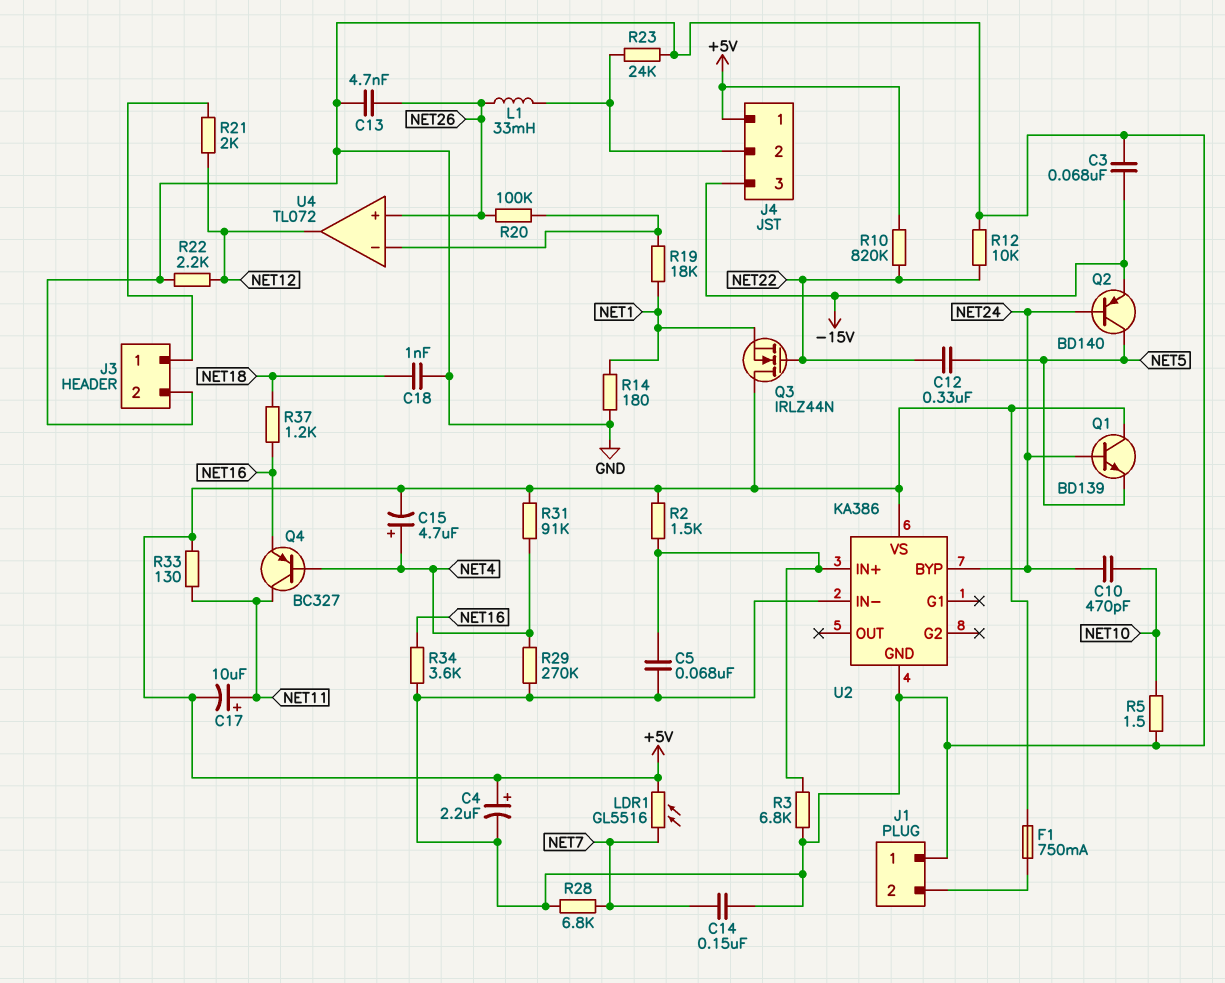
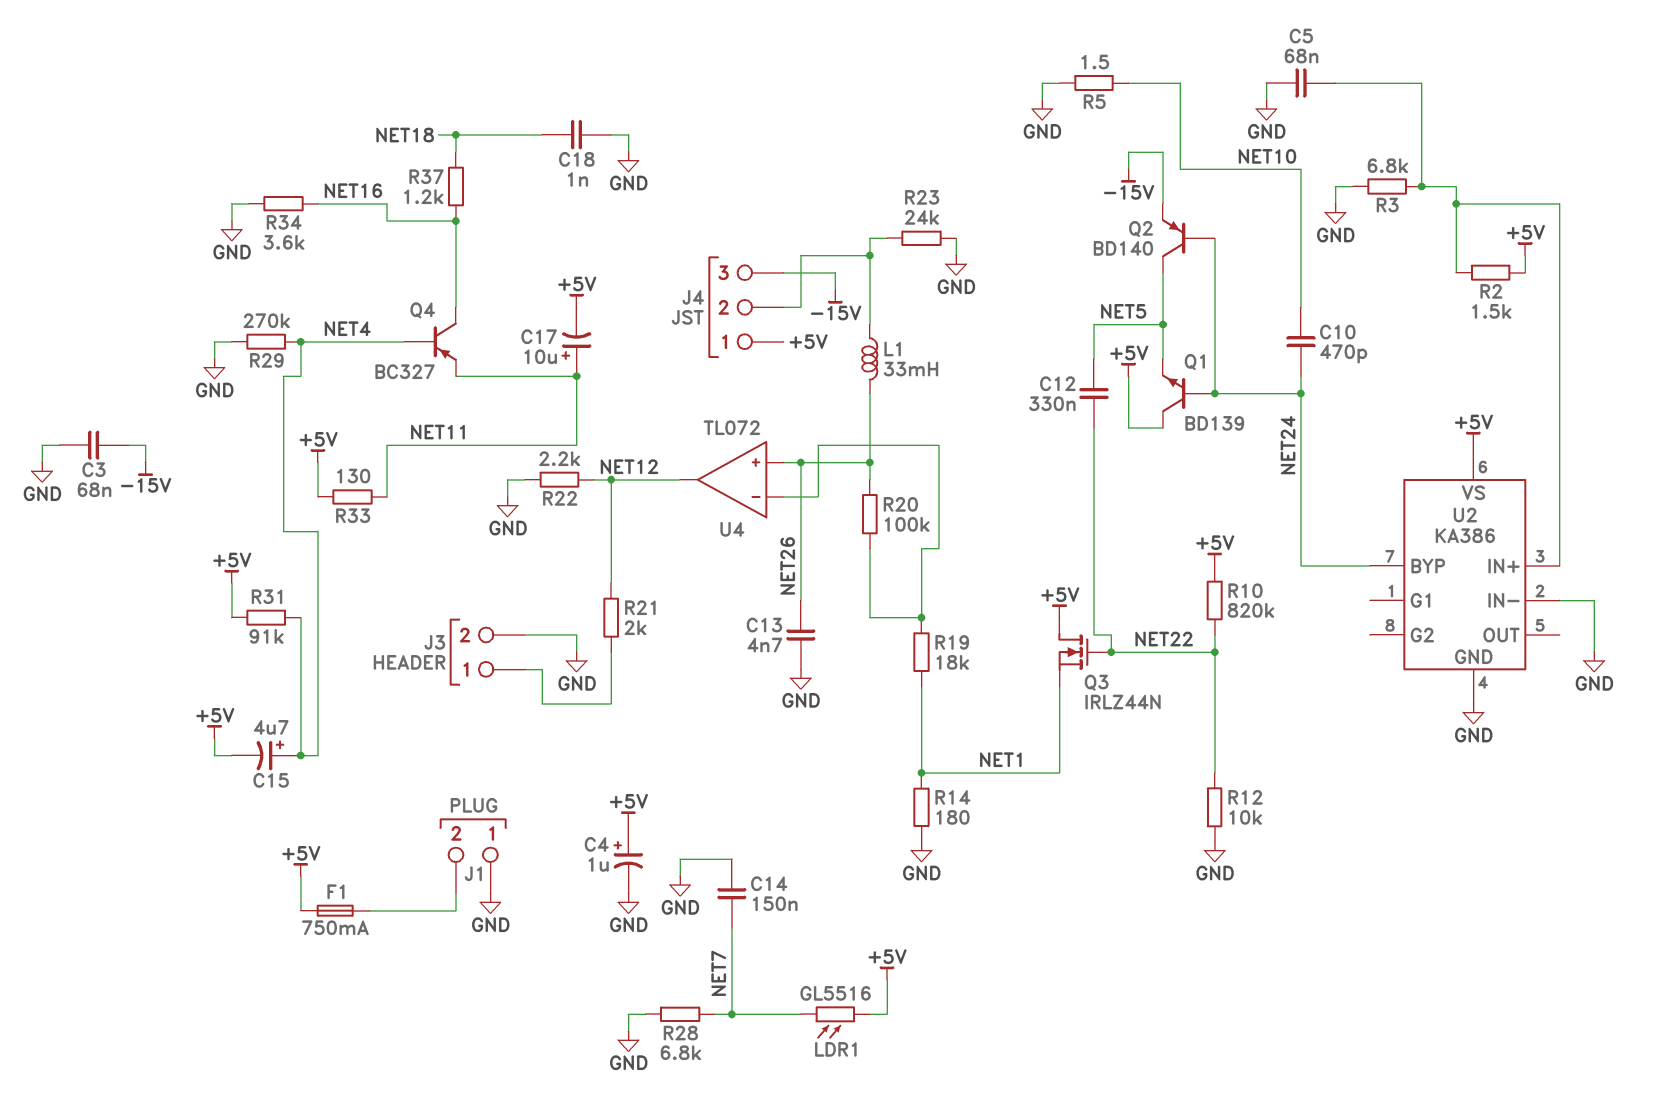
C4: 2.2uF (plus +5V, minus GND) -> 1uF (plus +5V, minus GND)
Q4: PNP BC327 (B NET4, C NET11, E NET16) -> PNP BC327 (B NET4, C NET16, E NET11)

